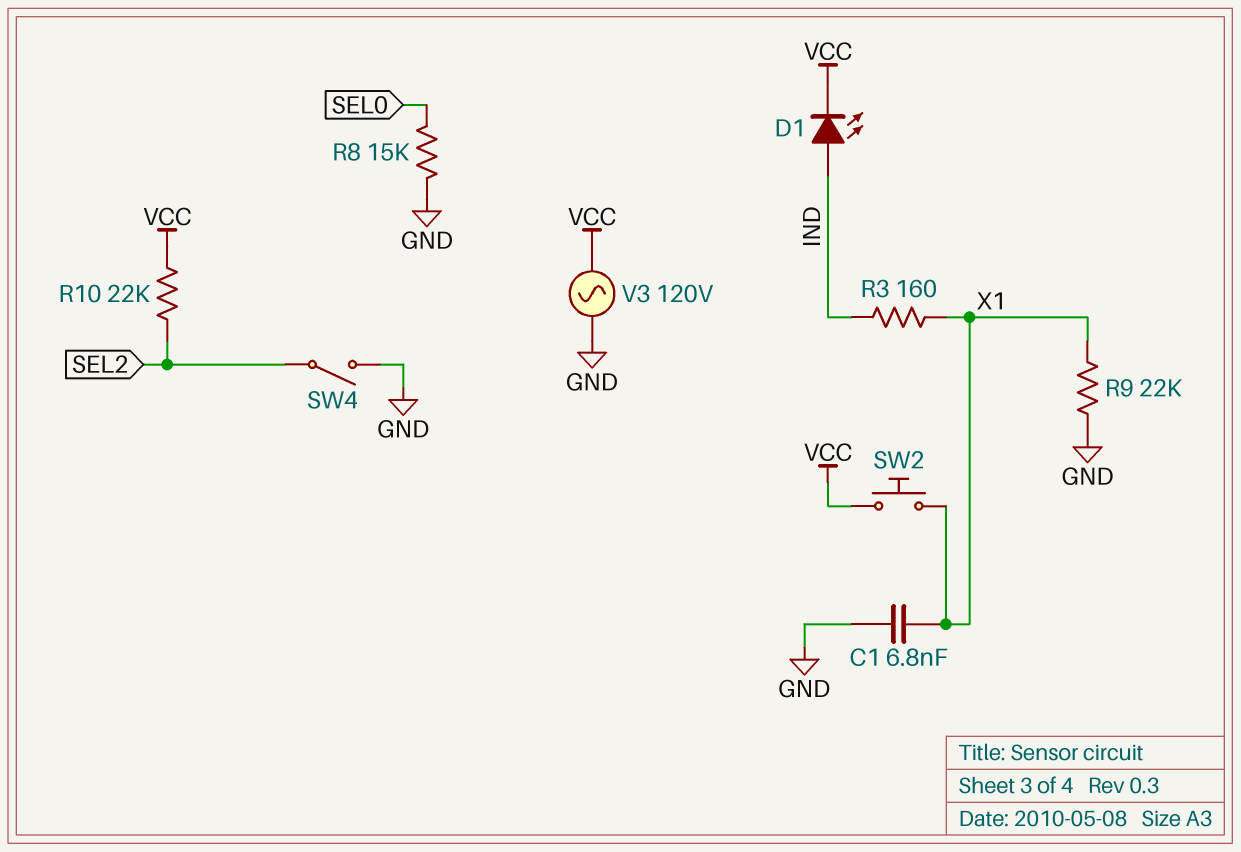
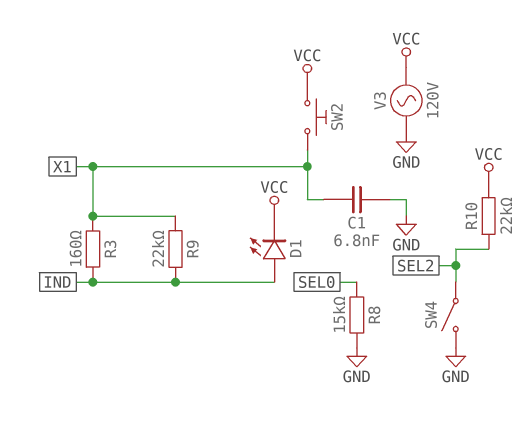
R9: 22k (GND, X1) -> 22k (IND, X1)

